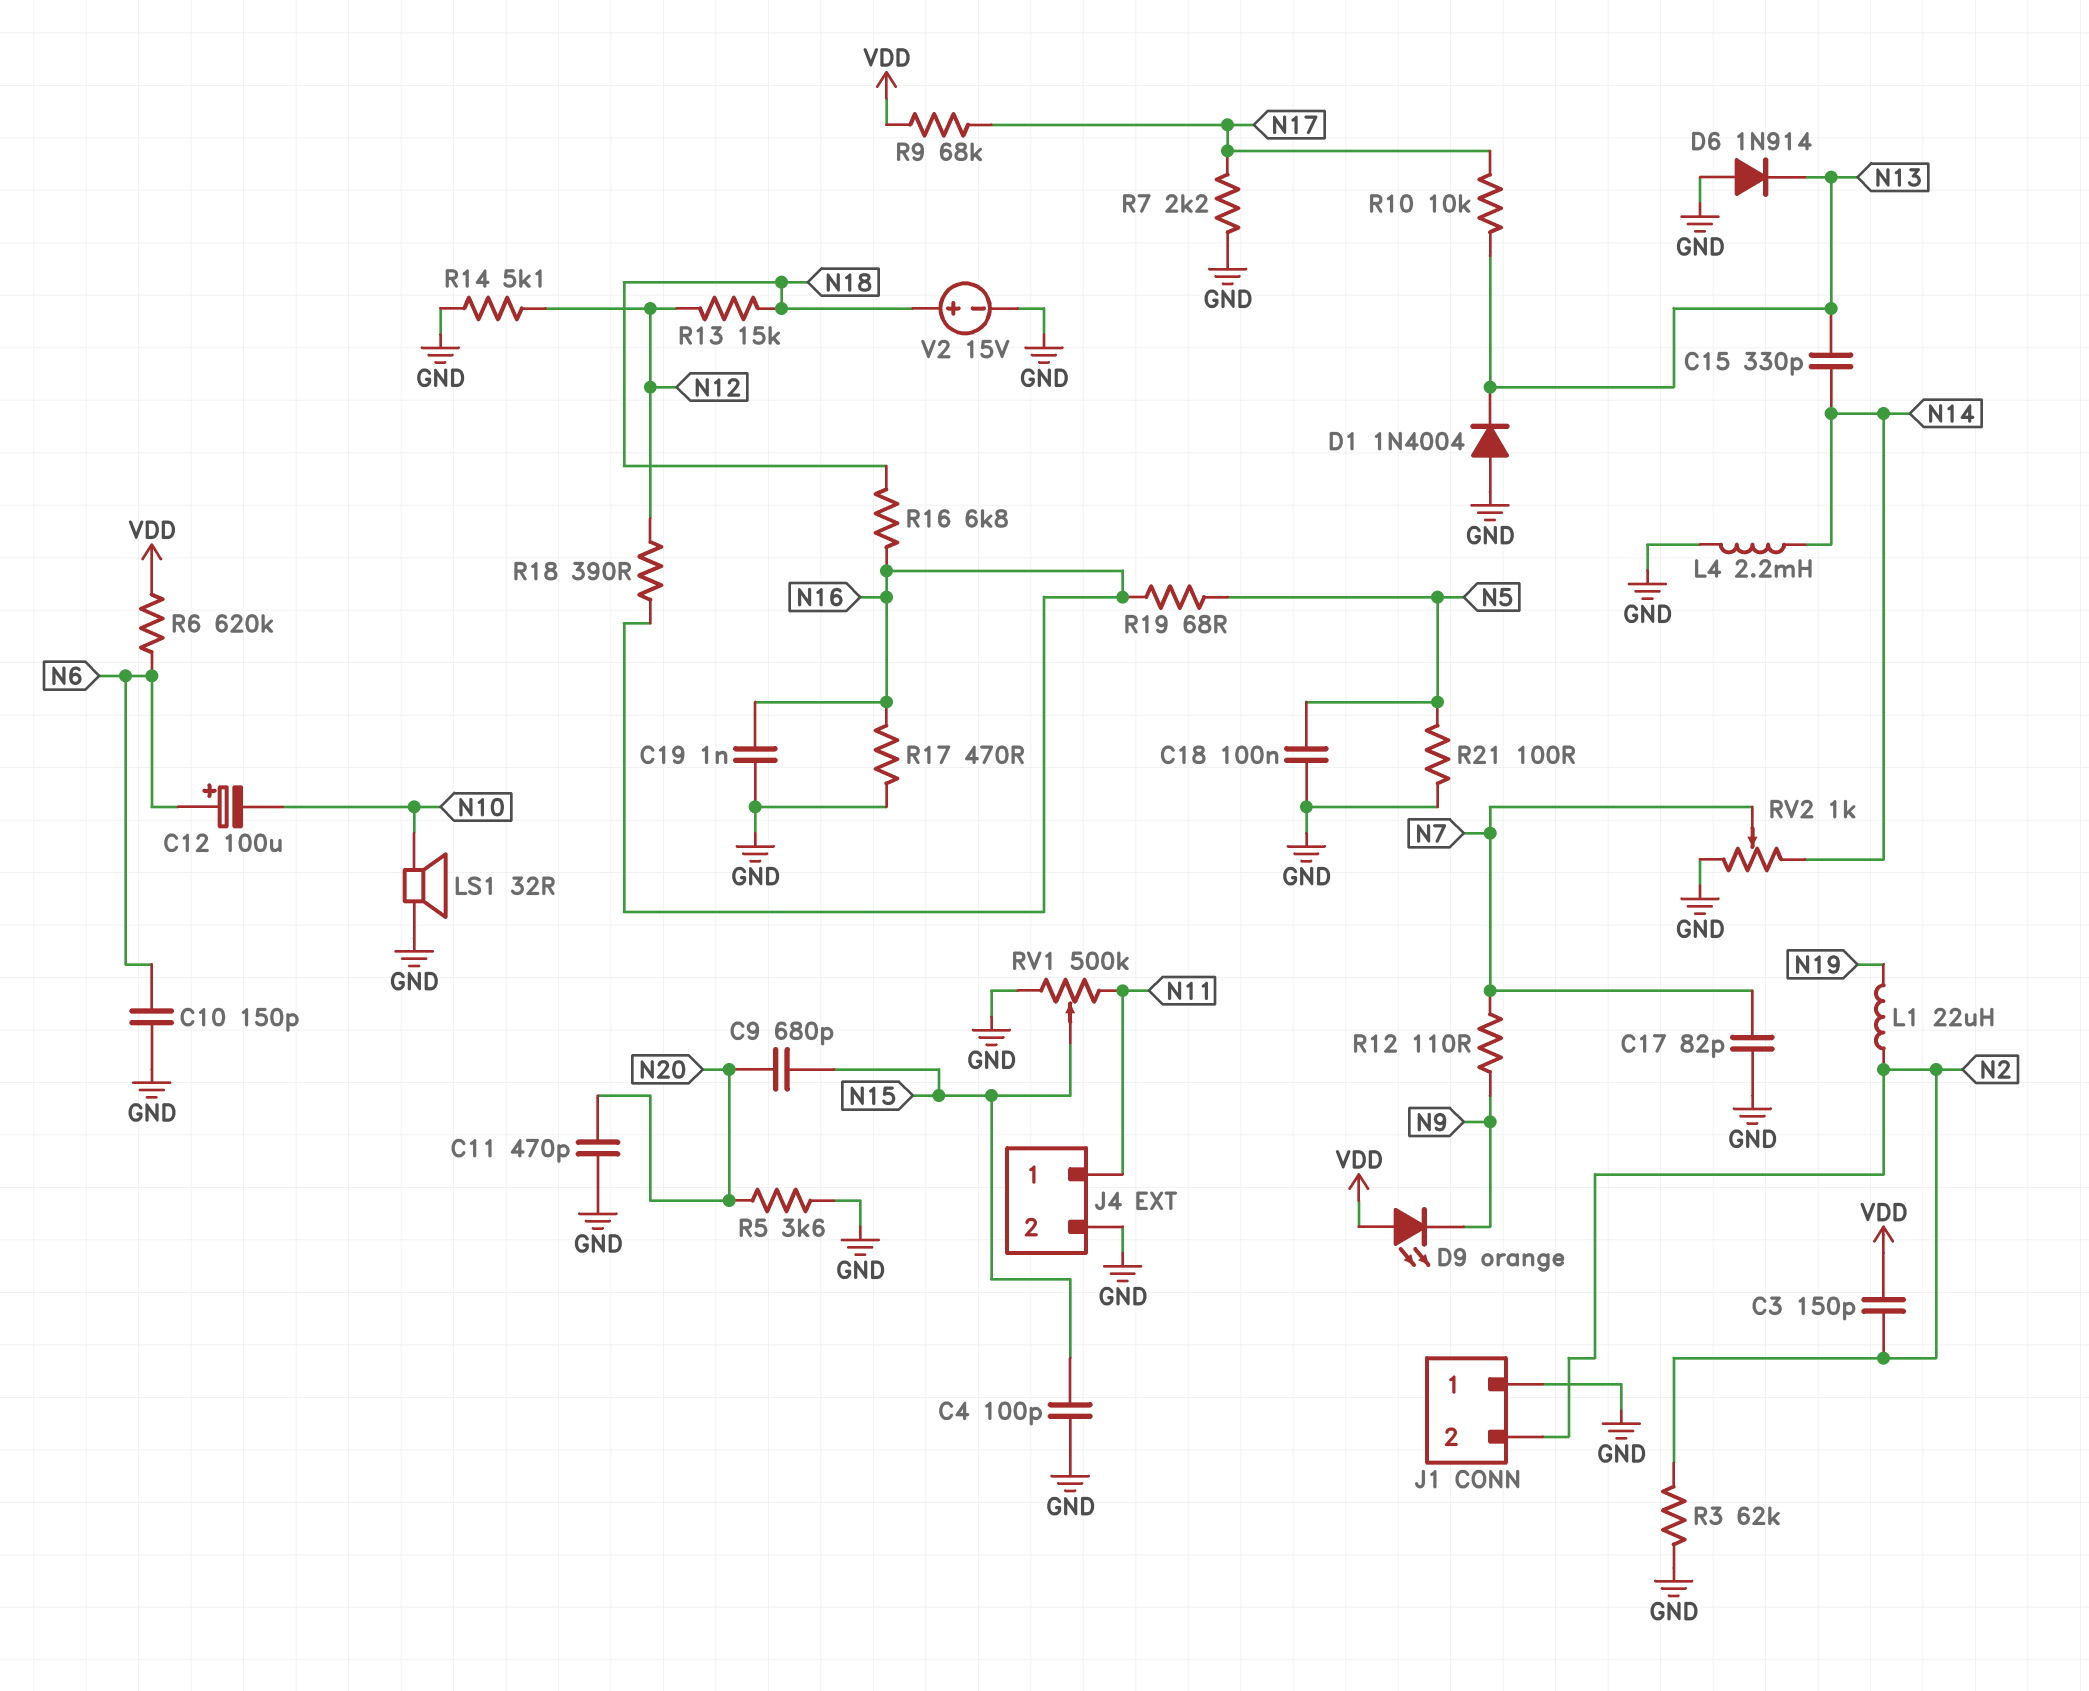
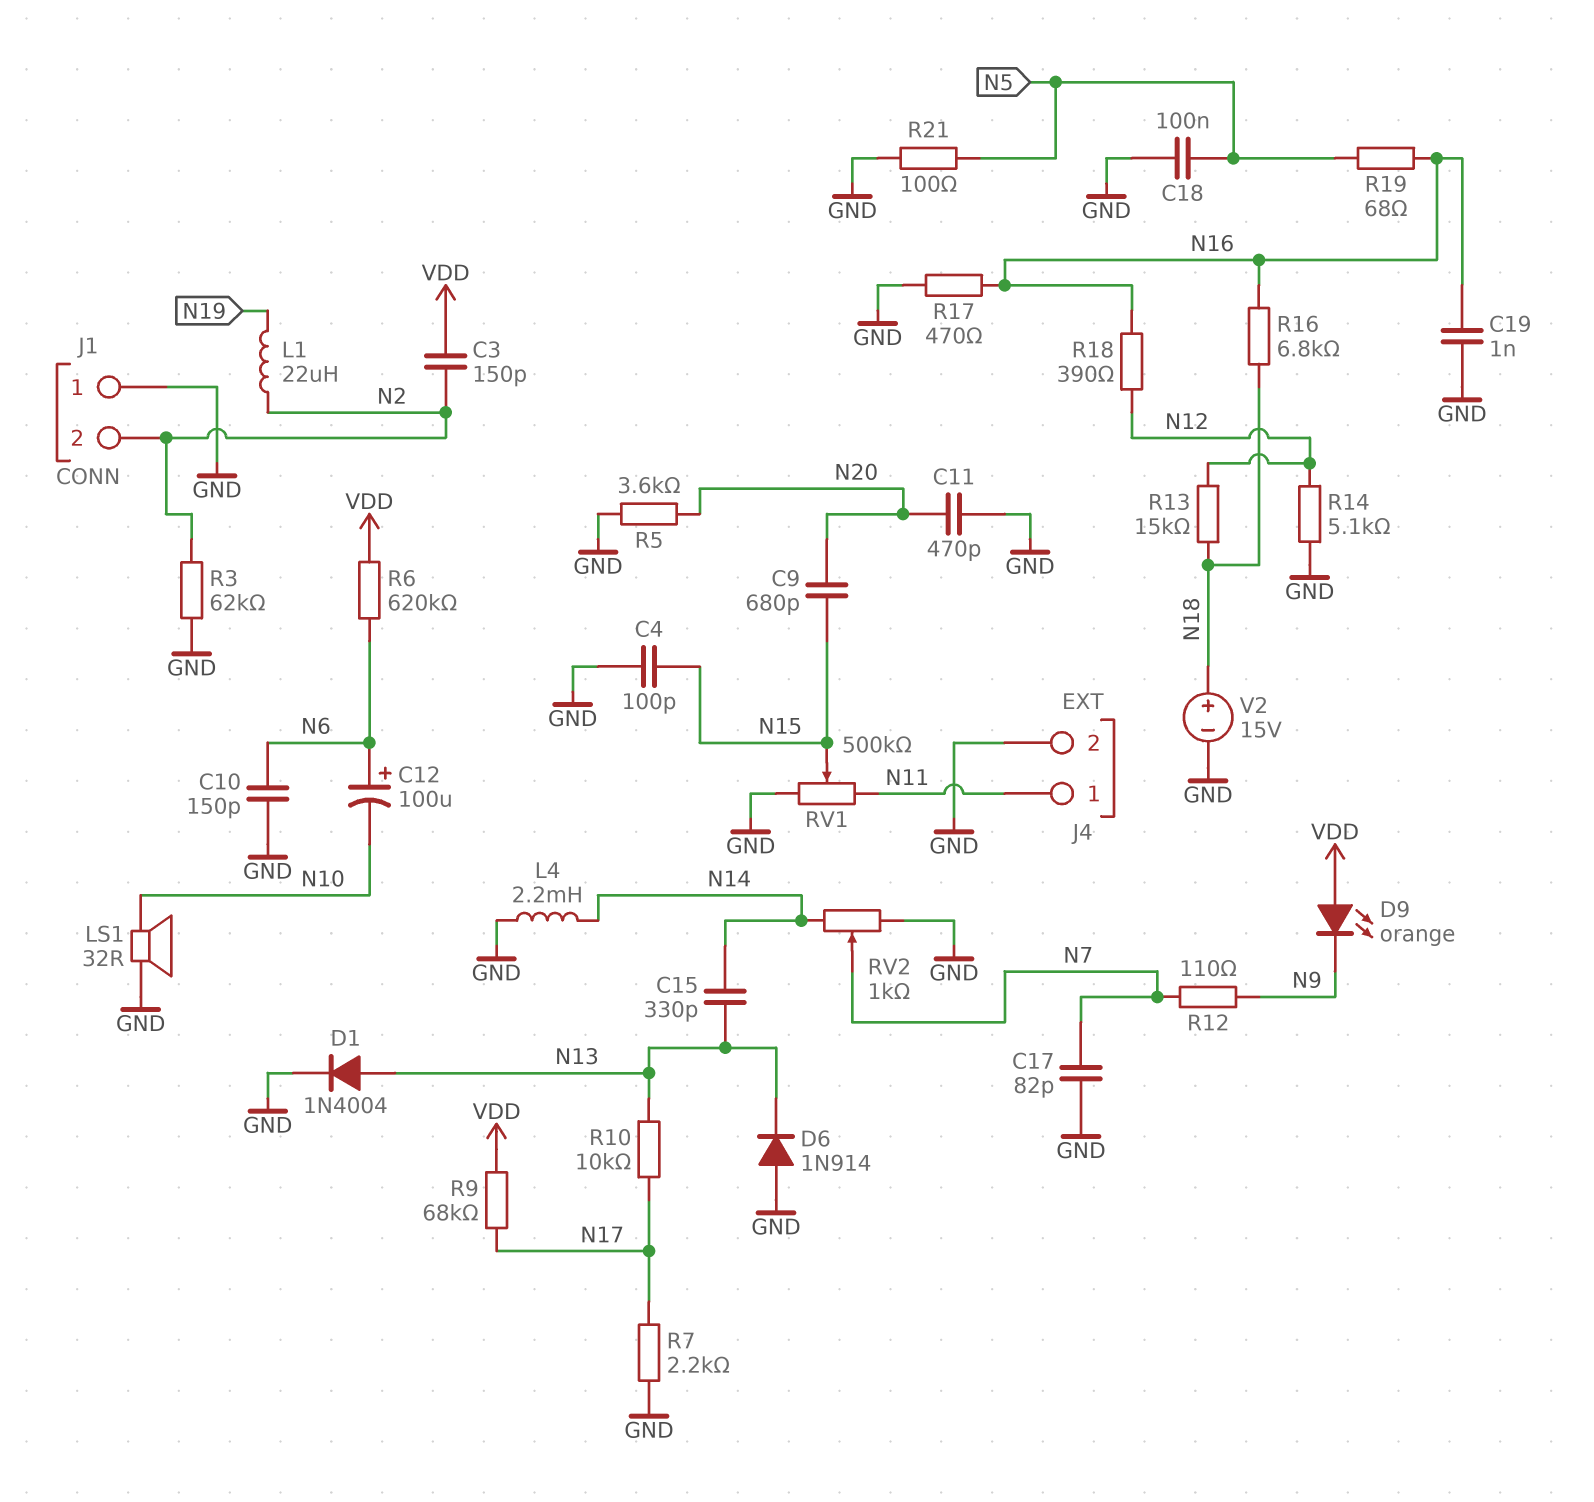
D1: diode 1N4004 (A GND, K N13) -> diode 1N4004 (A N13, K GND)

